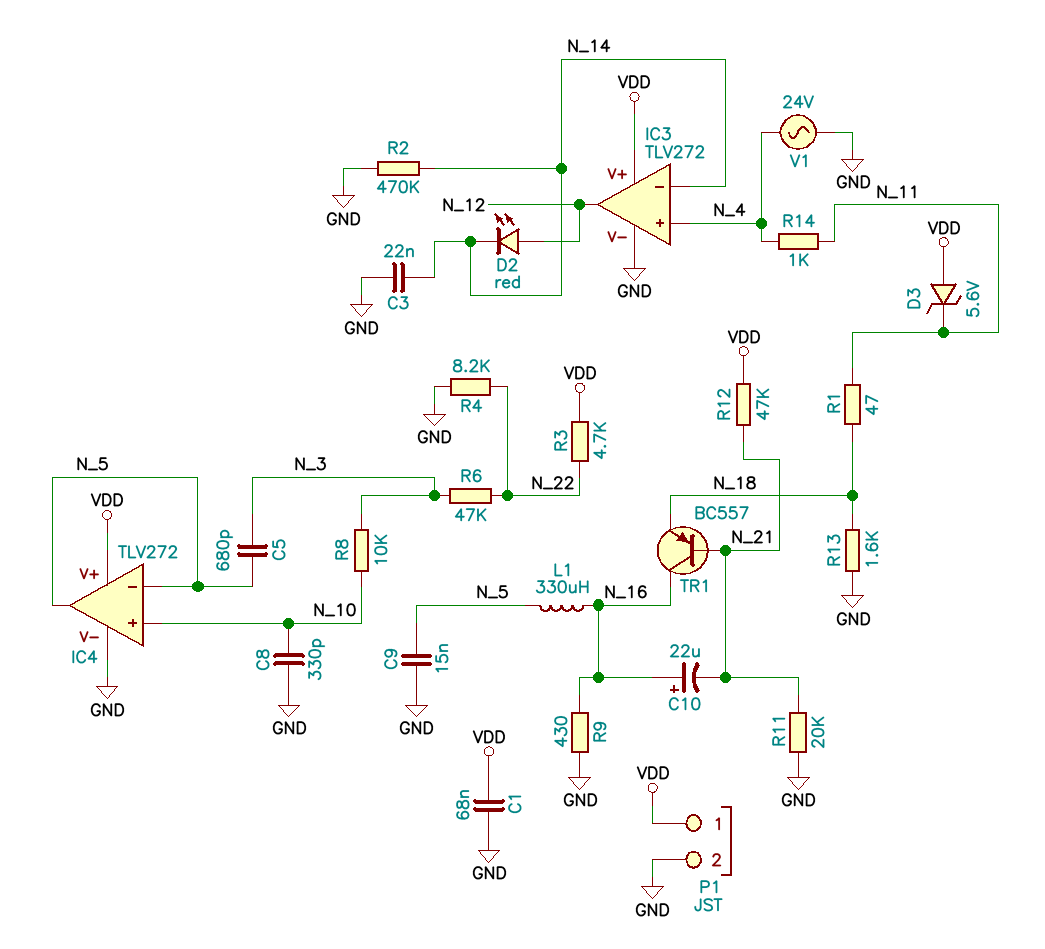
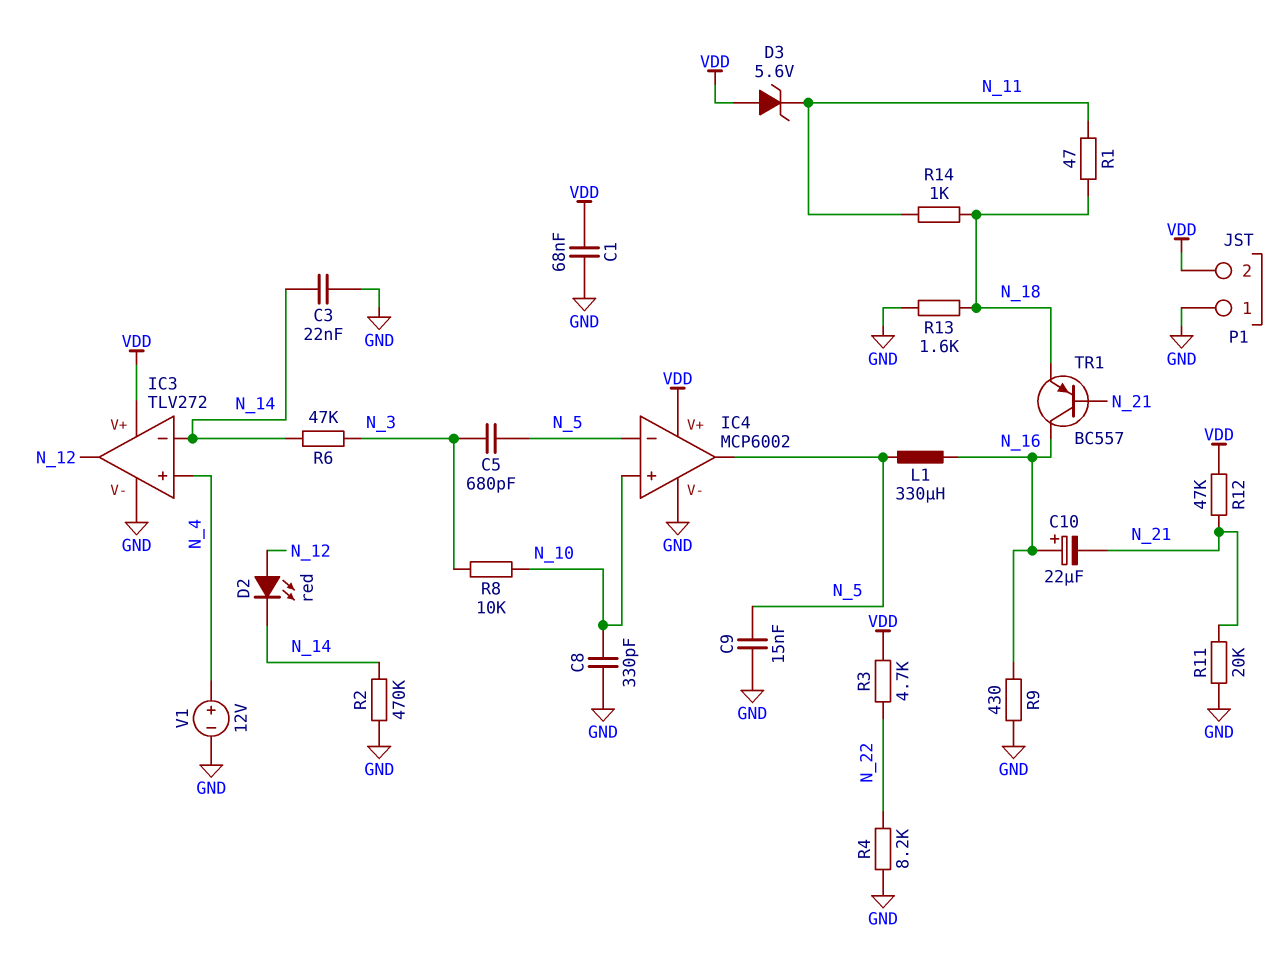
IC4: TLV272 -> MCP6002
P1 pin 1: VDD -> GND
P1 pin 2: GND -> VDD
R6: 47k (N_3, N_22) -> 47k (N_3, N_14)
R14: 1k (N_4, N_11) -> 1k (N_11, N_18)
V1: AC 24V (GND, N_4) -> 12V (plus N_4, minus GND)

